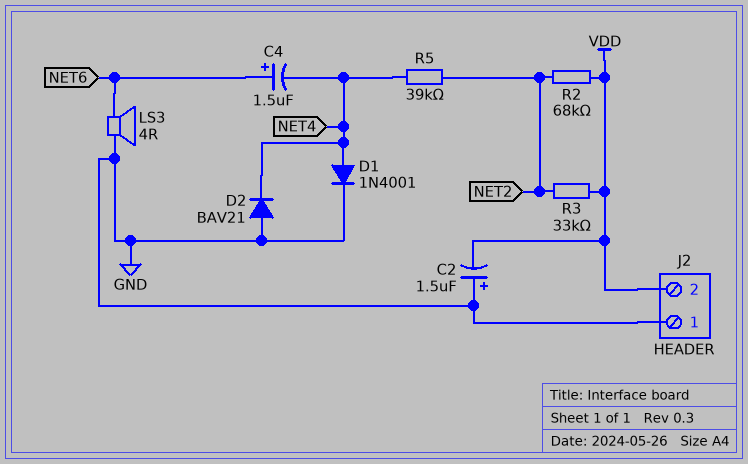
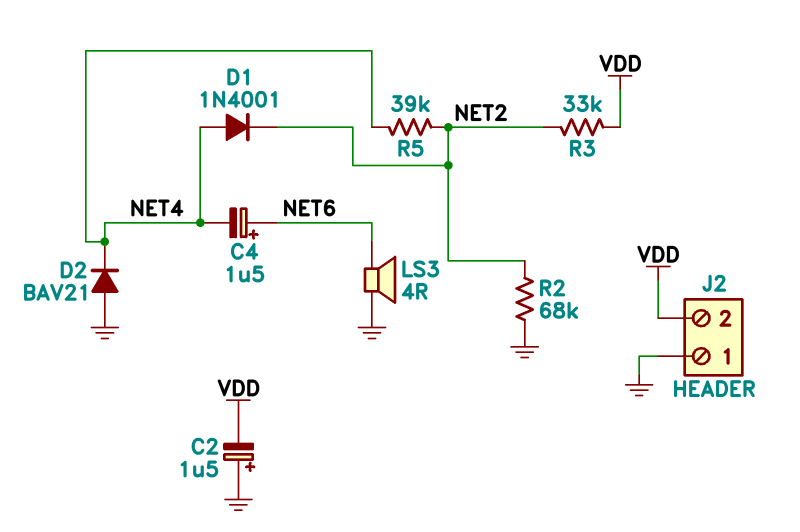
D1: diode 1N4001 (A NET4, K GND) -> diode 1N4001 (A NET4, K NET2)
R2: 68k (NET2, VDD) -> 68k (GND, NET2)

